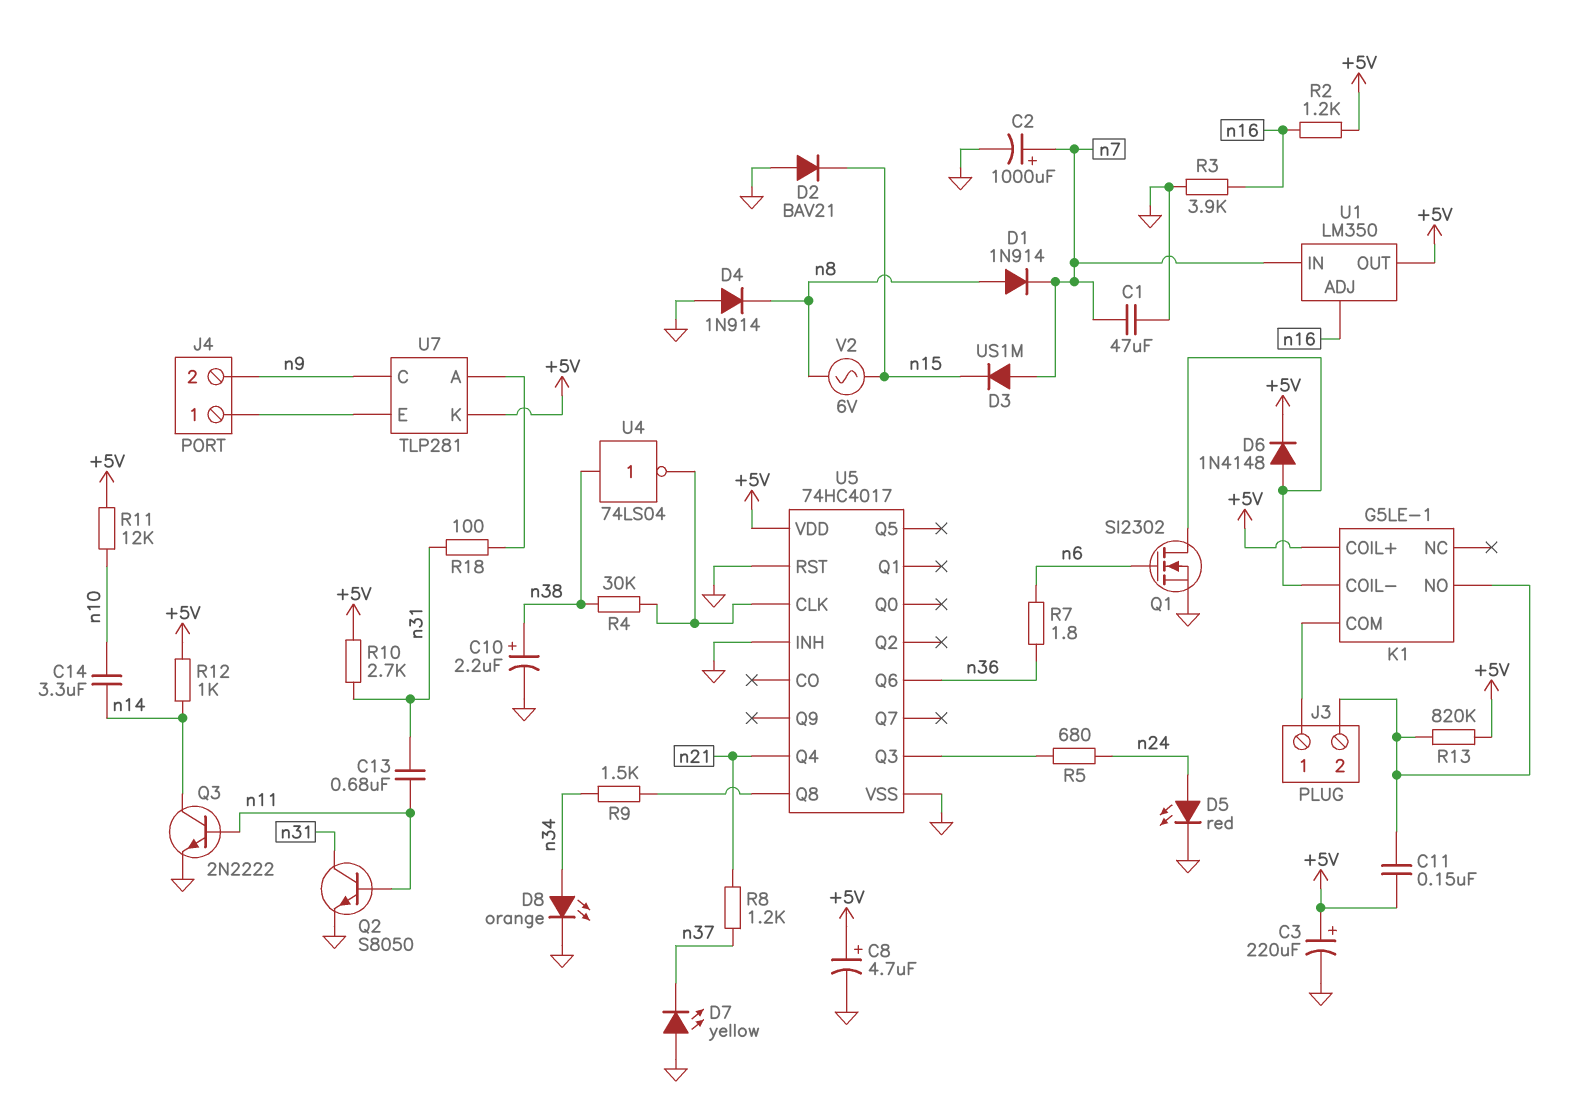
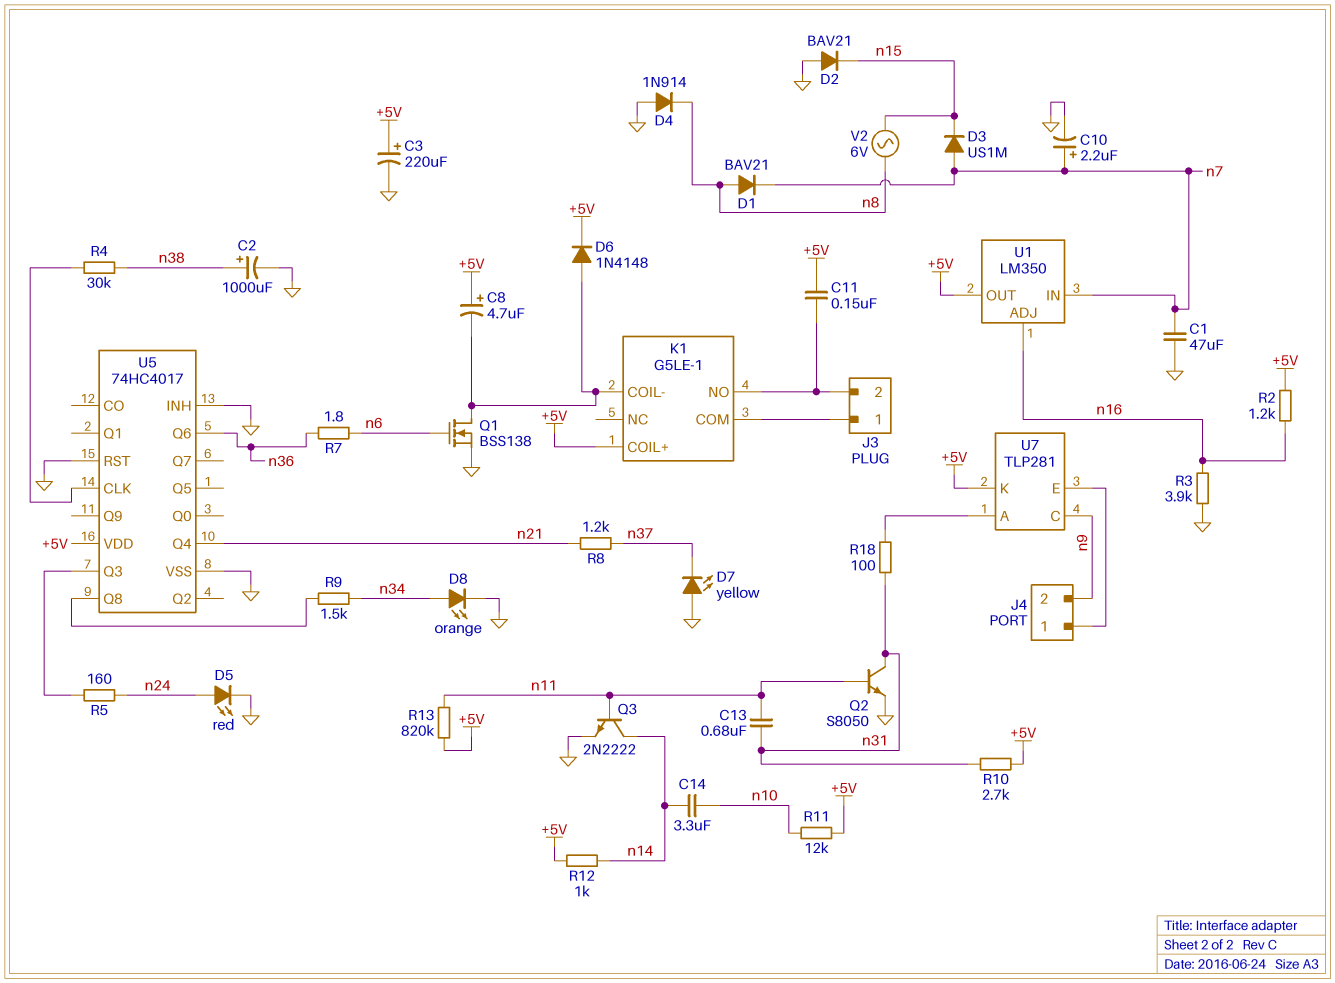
C2: 1000uF (plus n7, minus GND) -> 1000uF (plus n38, minus GND)
C8: 4.7uF (plus +5V, minus GND) -> 4.7uF (plus +5V, minus K1/COIL-)
C10: 2.2uF (plus n38, minus GND) -> 2.2uF (plus n7, minus GND)
D1: diode 1N914 (A n8, K n7) -> diode BAV21 (A n8, K n7)
Q1: NMOS SI2302 (G n6, D K1/COIL-, S GND) -> NMOS BSS138 (G n6, D K1/COIL-, S GND)
R5: 680 (U5/Q3, n24) -> 160 (U5/Q3, n24)
R13: 820k (+5V, J3/2) -> 820k (+5V, n11)
U4: NOT 74LS04 (in n38, out U5/CLK) -> none

